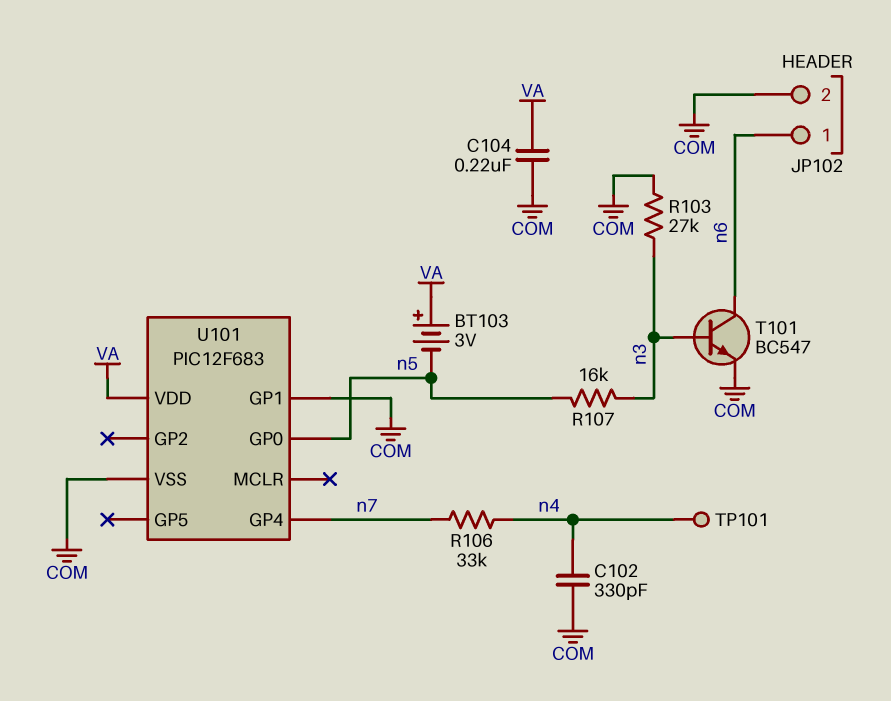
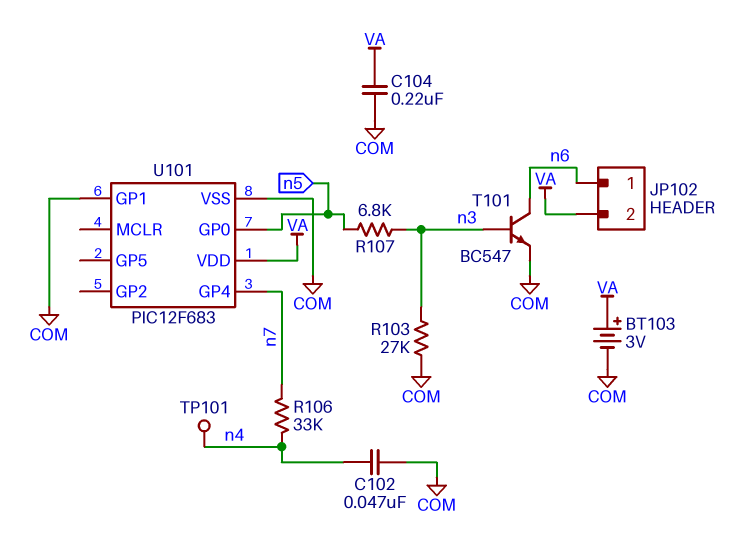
BT103: 3V (plus VA, minus n5) -> 3V (plus VA, minus COM)
C102: 330pF (COM, n4) -> 47nF (COM, n4)
JP102 pin 2: COM -> VA
R107: 16k (n3, n5) -> 6.8k (n3, n5)

